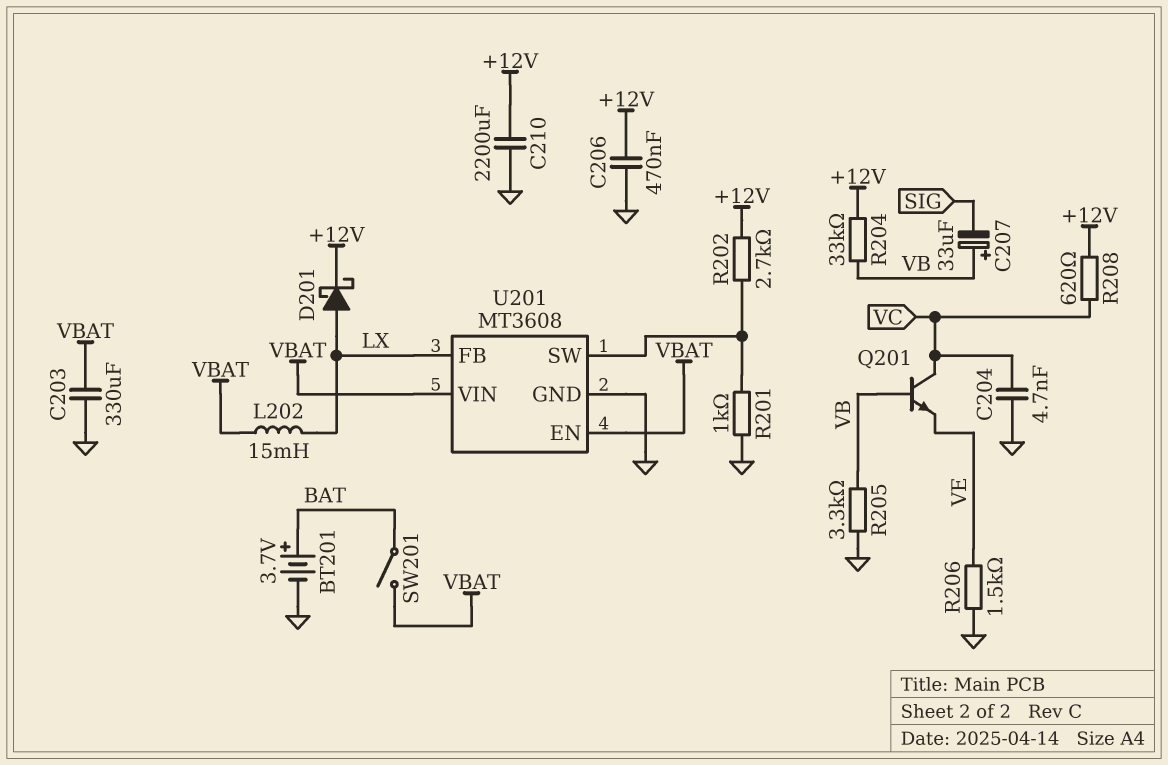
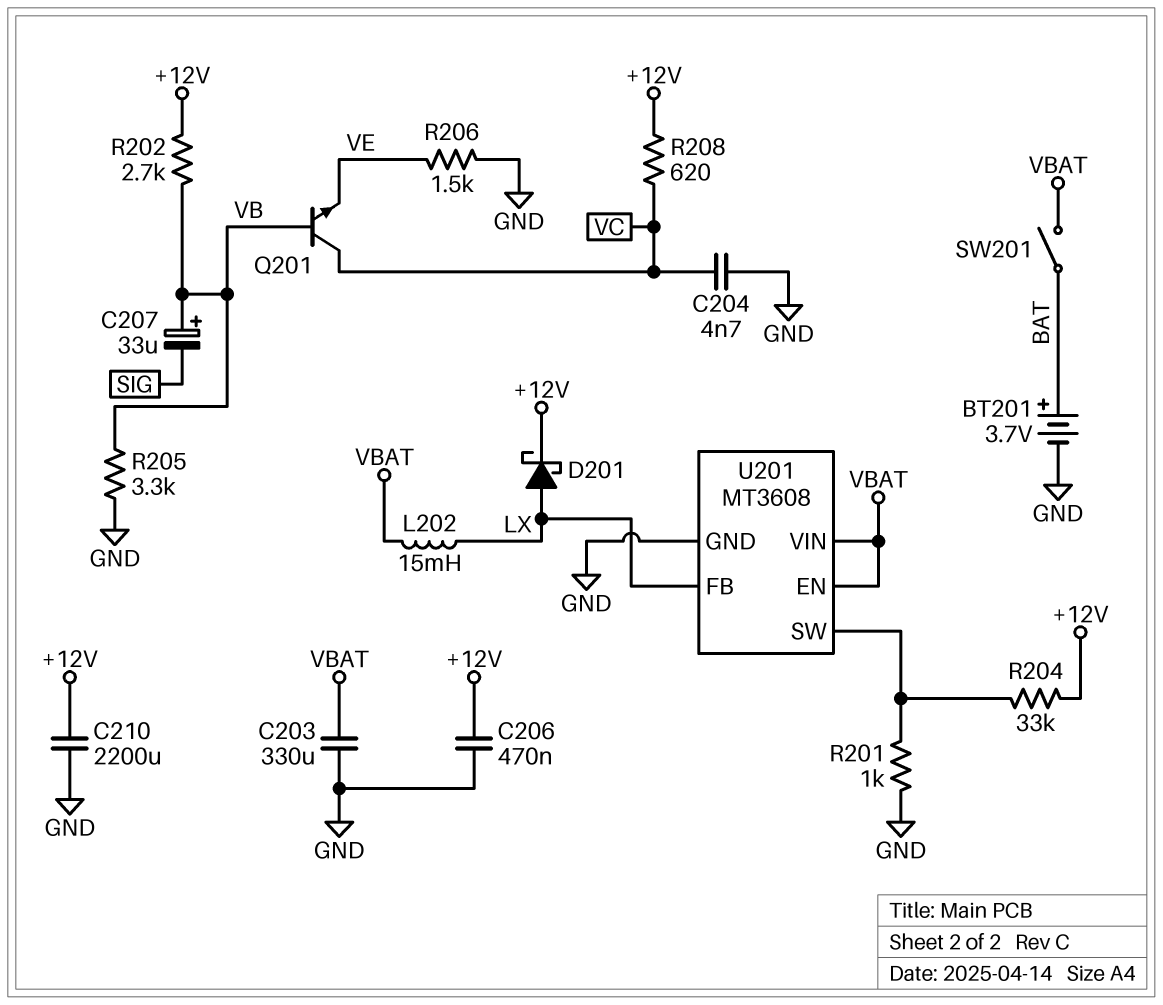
R202: 2.7k (+12V, U201/SW) -> 2.7k (+12V, VB)
R204: 33k (+12V, VB) -> 33k (+12V, U201/SW)

